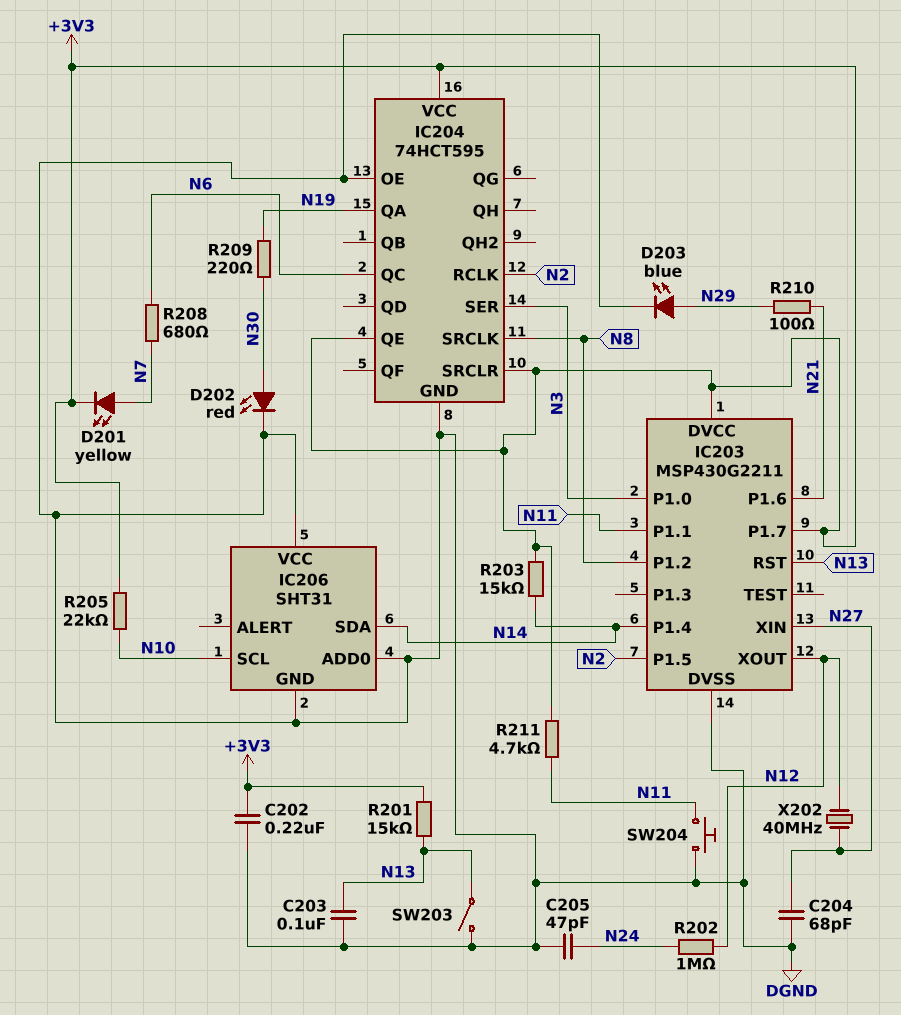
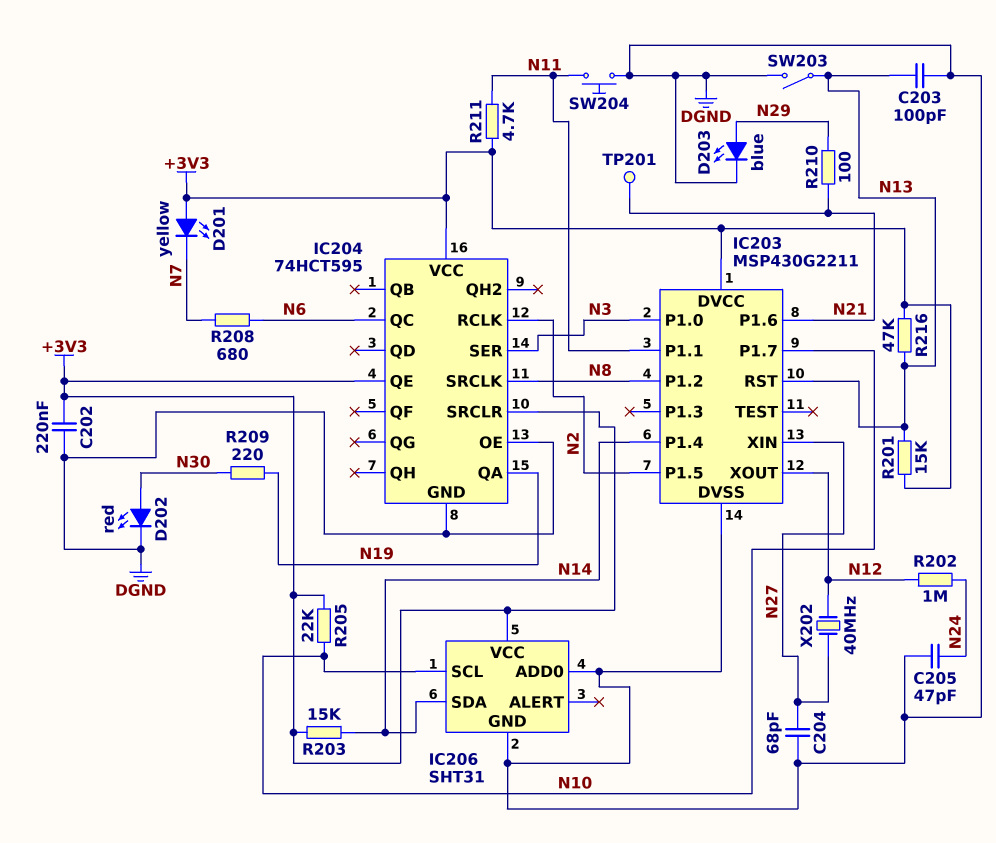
C203: 100nF (DGND, N13) -> 100pF (DGND, N13)
D201: LED yellow (A N7, K +3V3) -> LED yellow (A +3V3, K N7)
IC203 pin P1.7: +3V3 -> N10
IC206 pin VCC: DGND -> +3V3
R216: none -> 47k (+3V3, N13)
TP201: none -> test point (N21)

